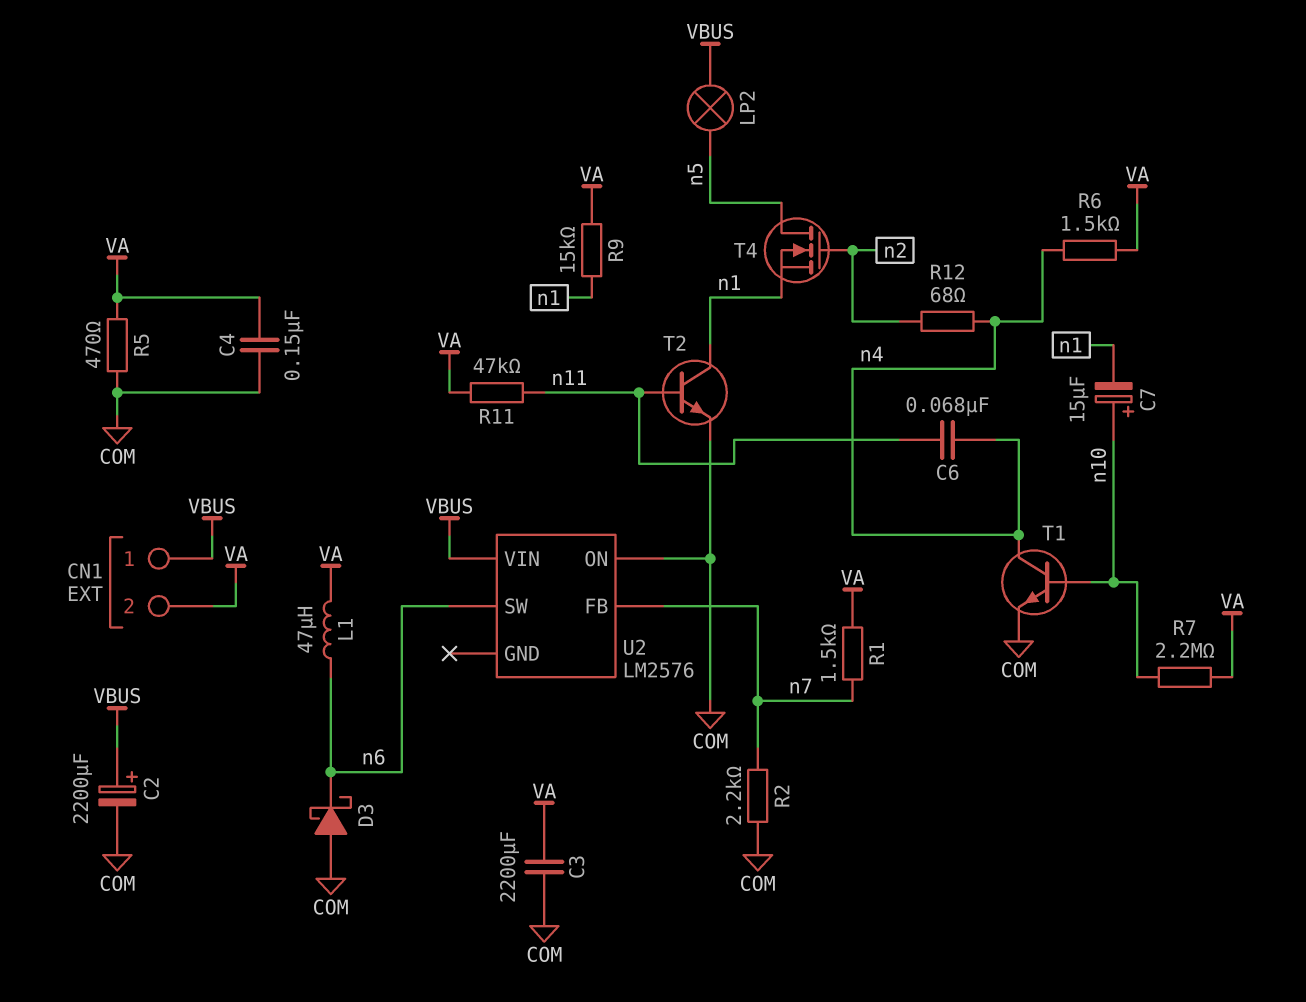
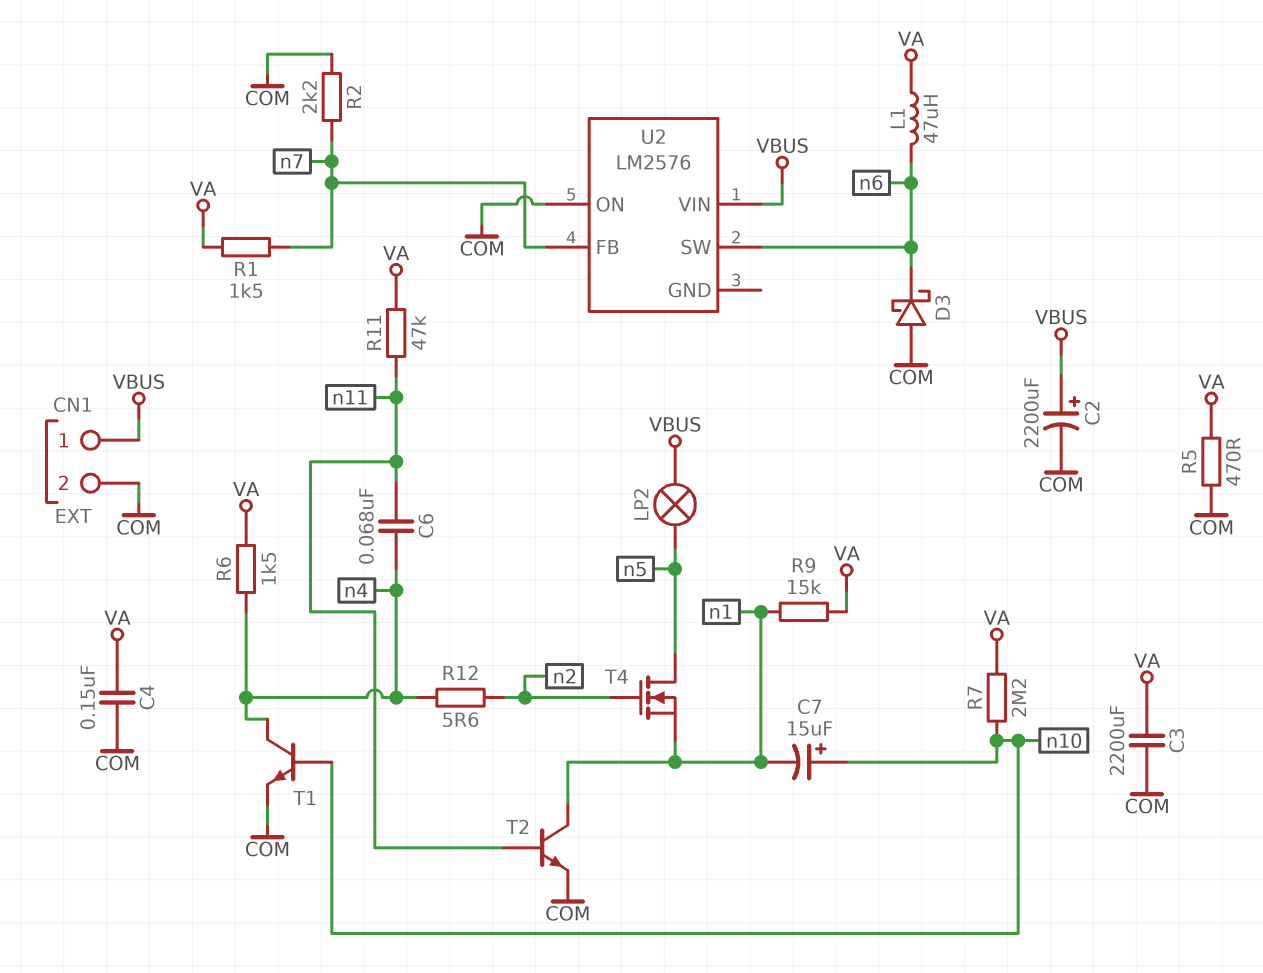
CN1 pin 2: VA -> COM
R12: 68 (n2, n4) -> 5.6 (n2, n4)

